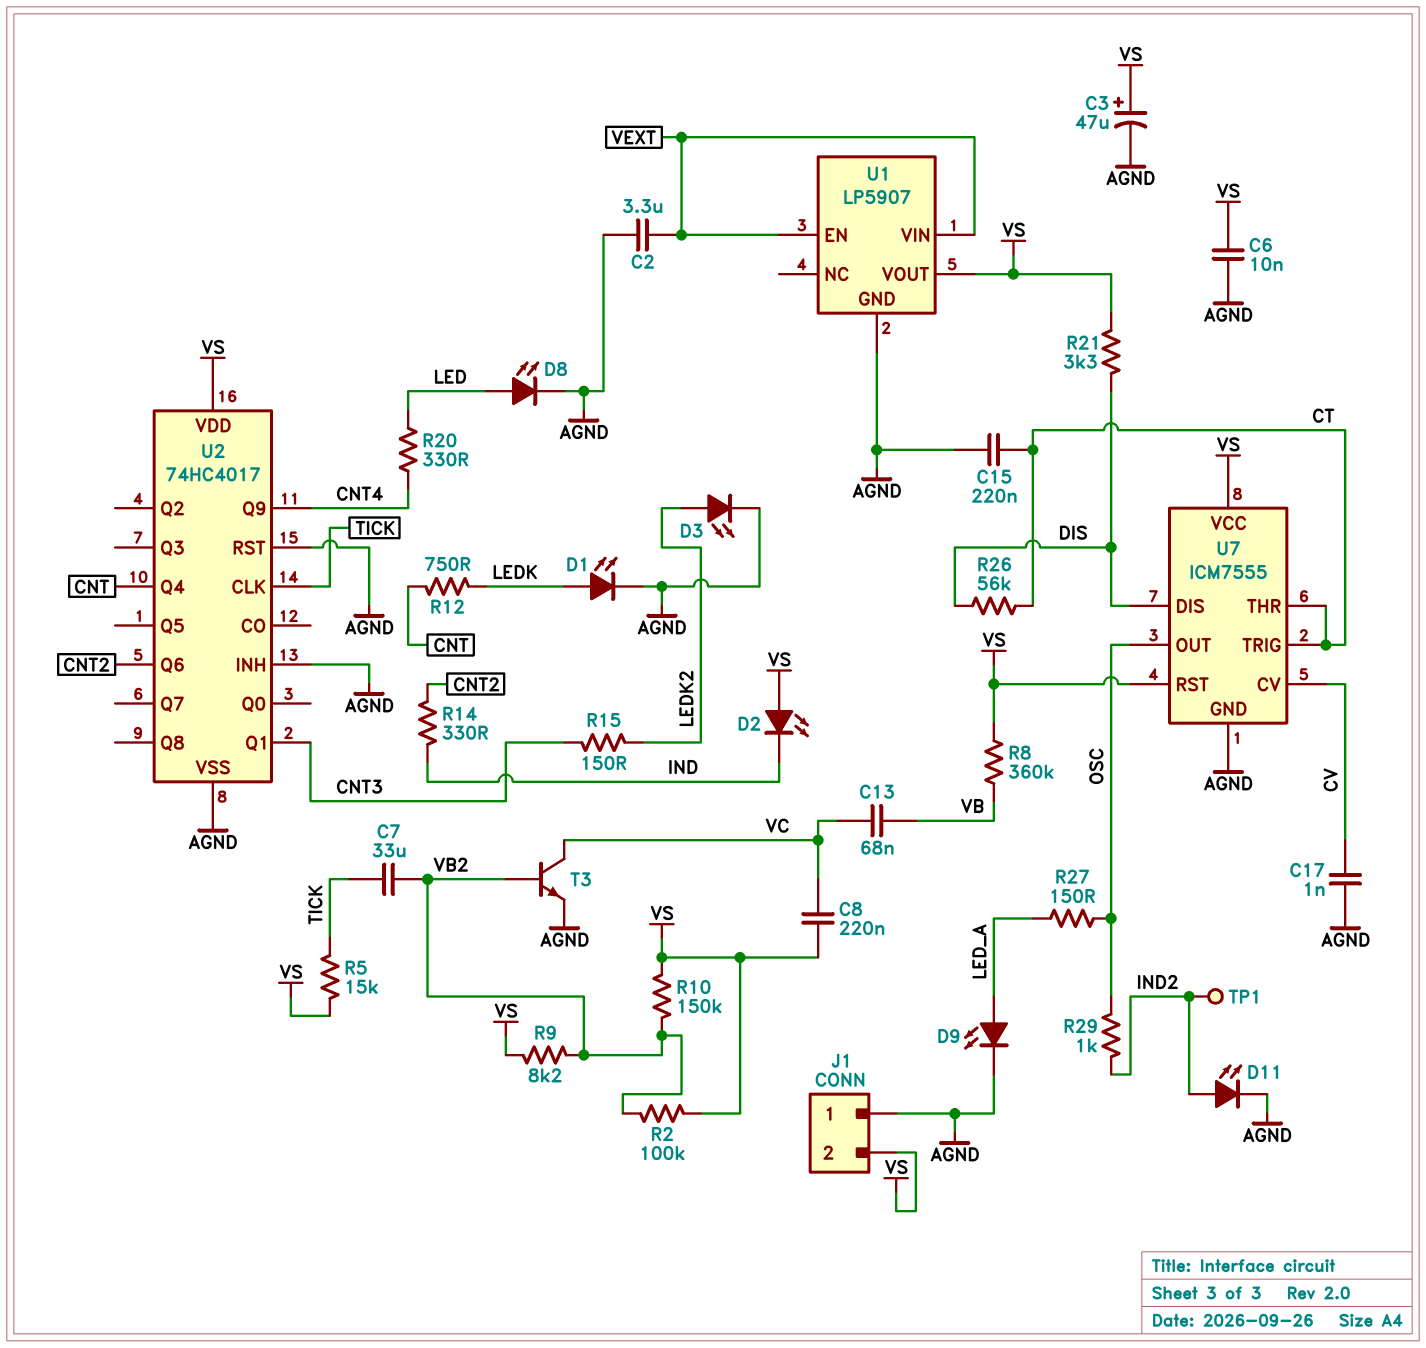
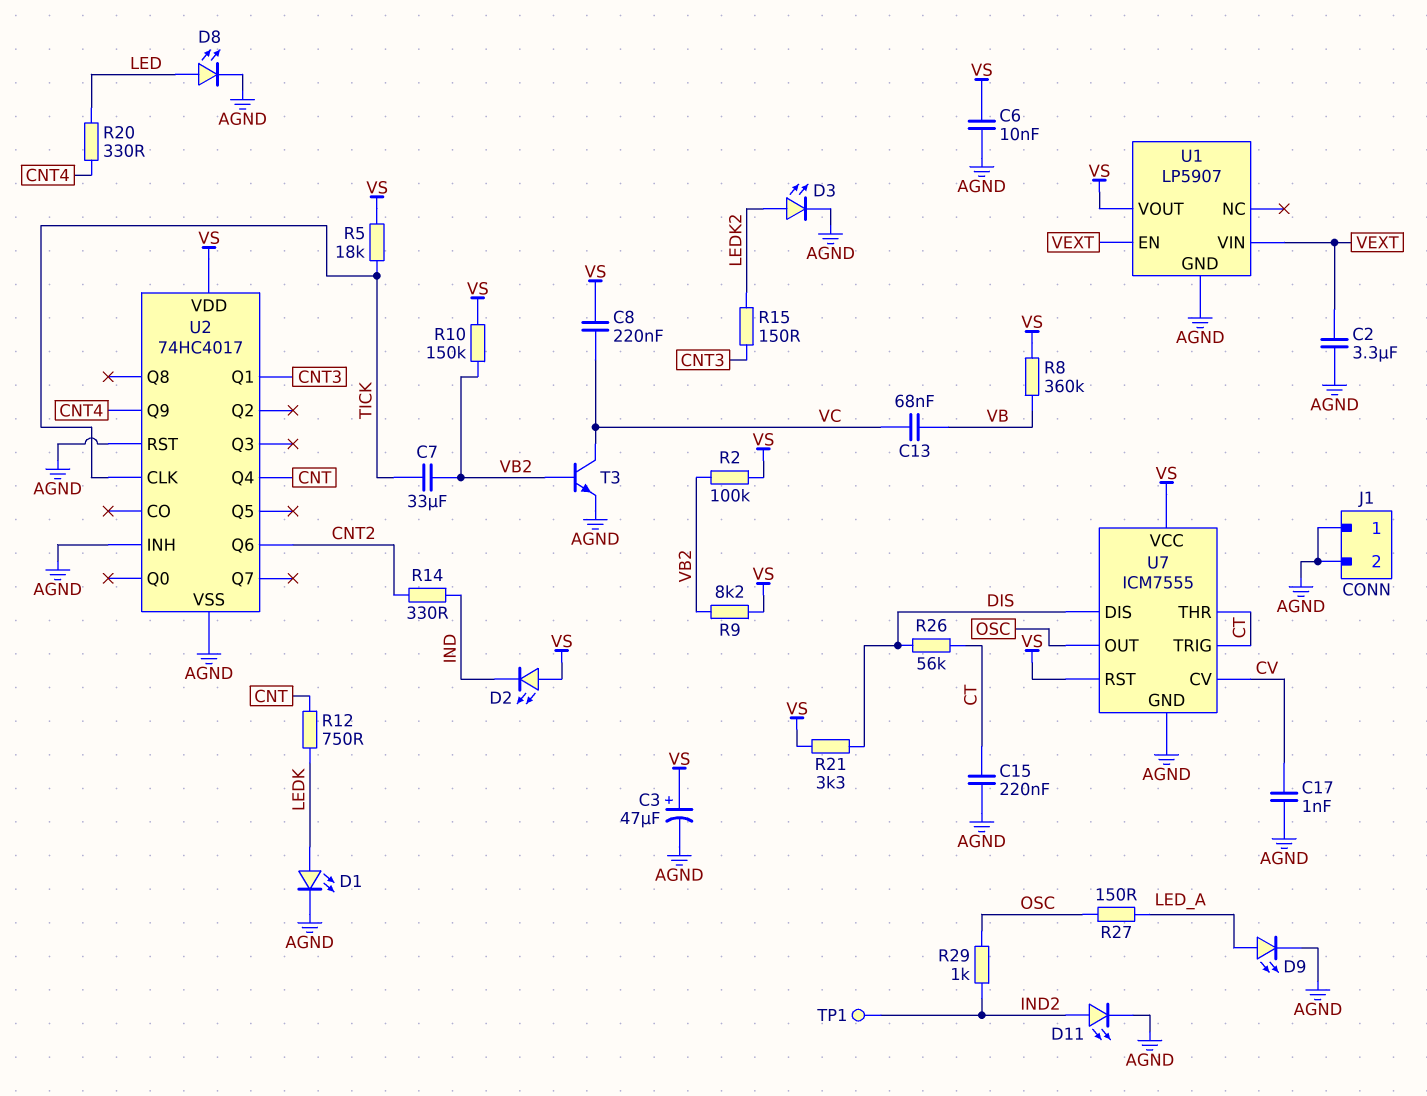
J1 pin 2: VS -> AGND
R5: 15k (TICK, VS) -> 18k (TICK, VS)

